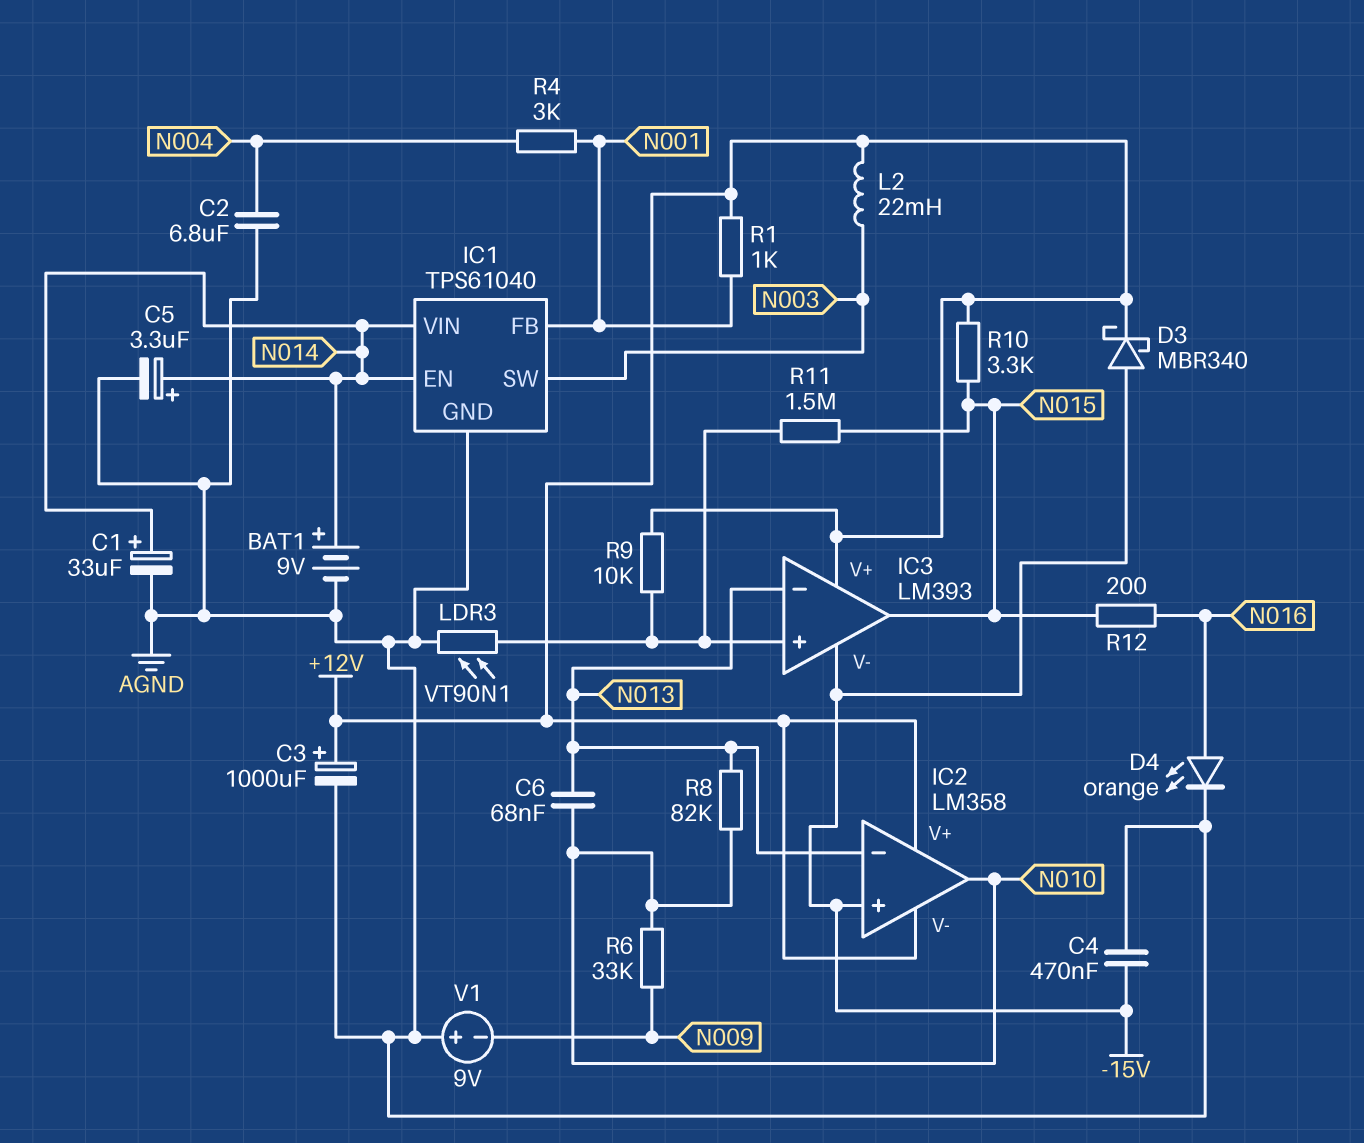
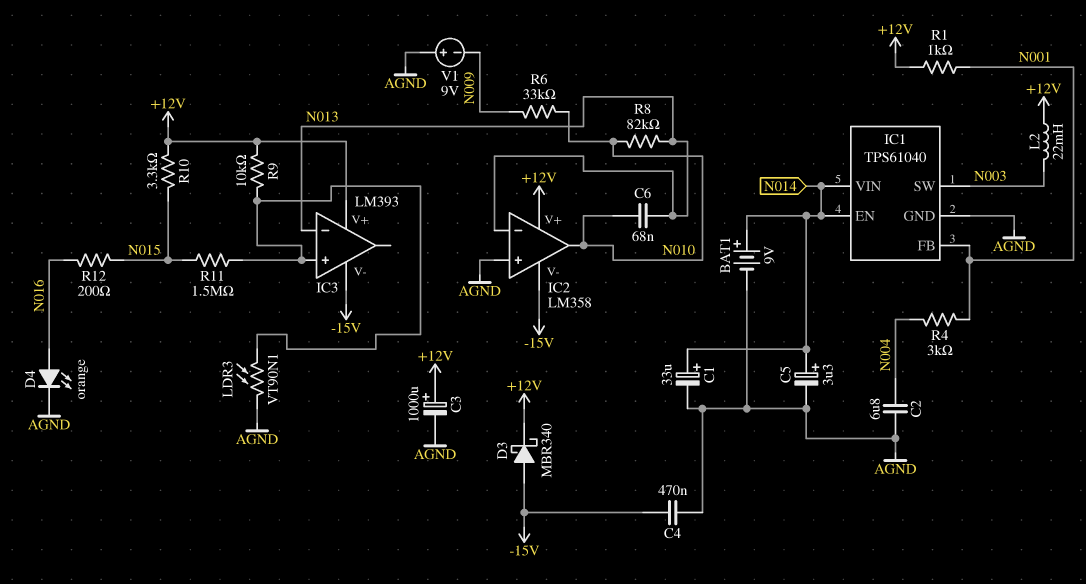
IC2 pin V-: +12V -> -15V
IC2 pin in+: -15V -> AGND
IC3 pin out: N015 -> none

